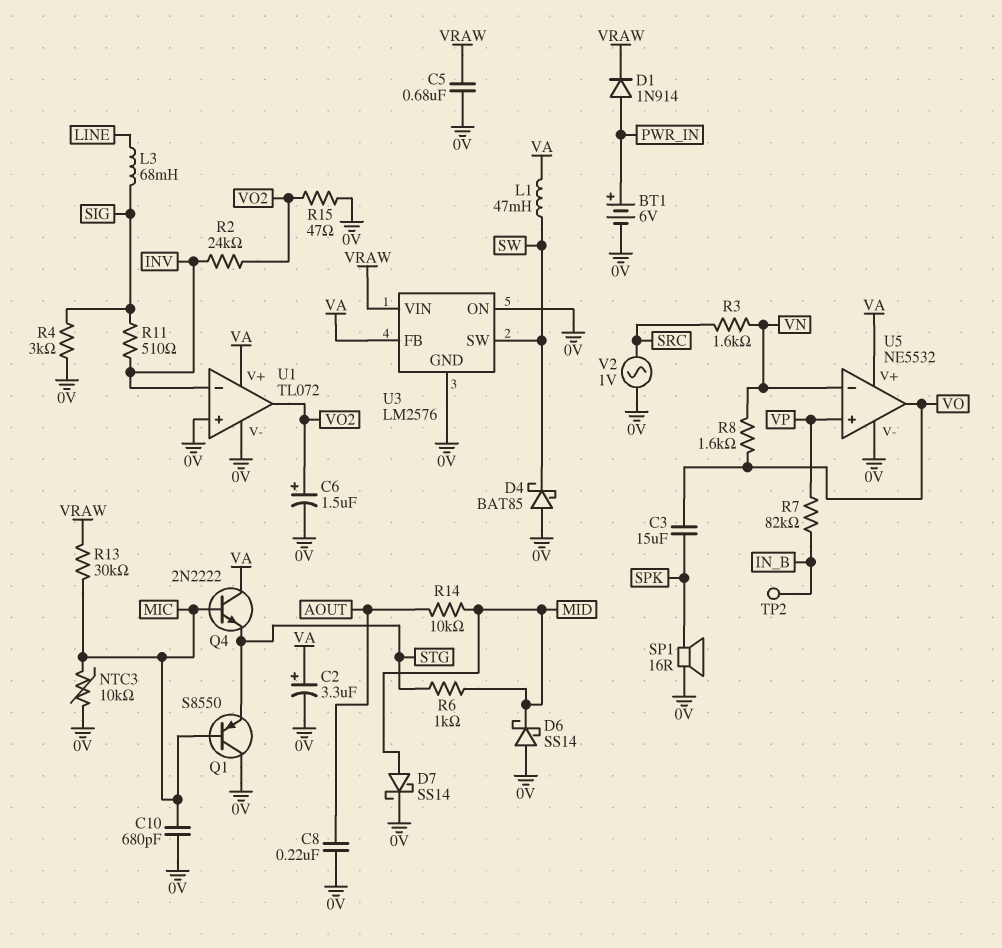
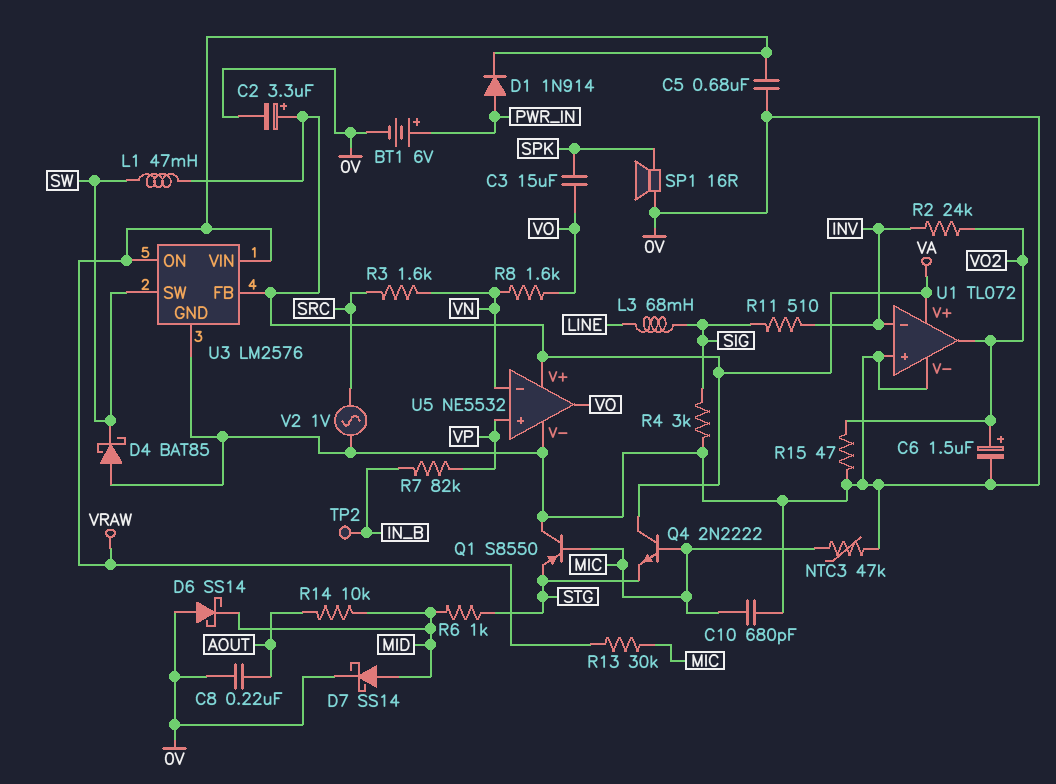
NTC3: 10k (0V, MIC) -> 47k (0V, MIC)
U3 pin ON: 0V -> VRAW

